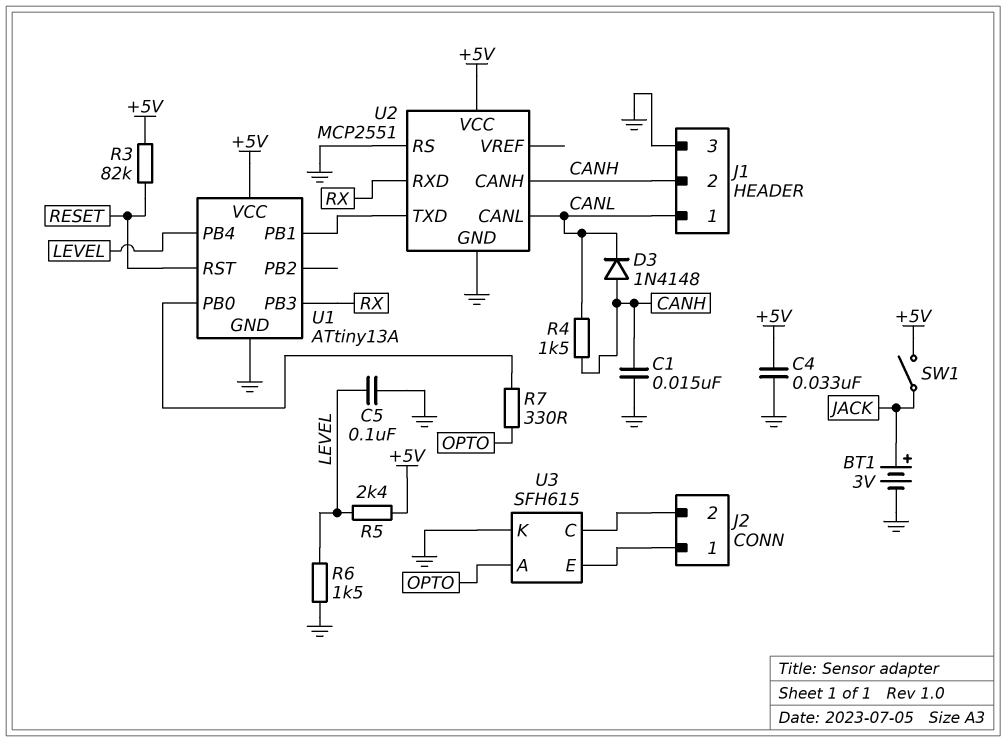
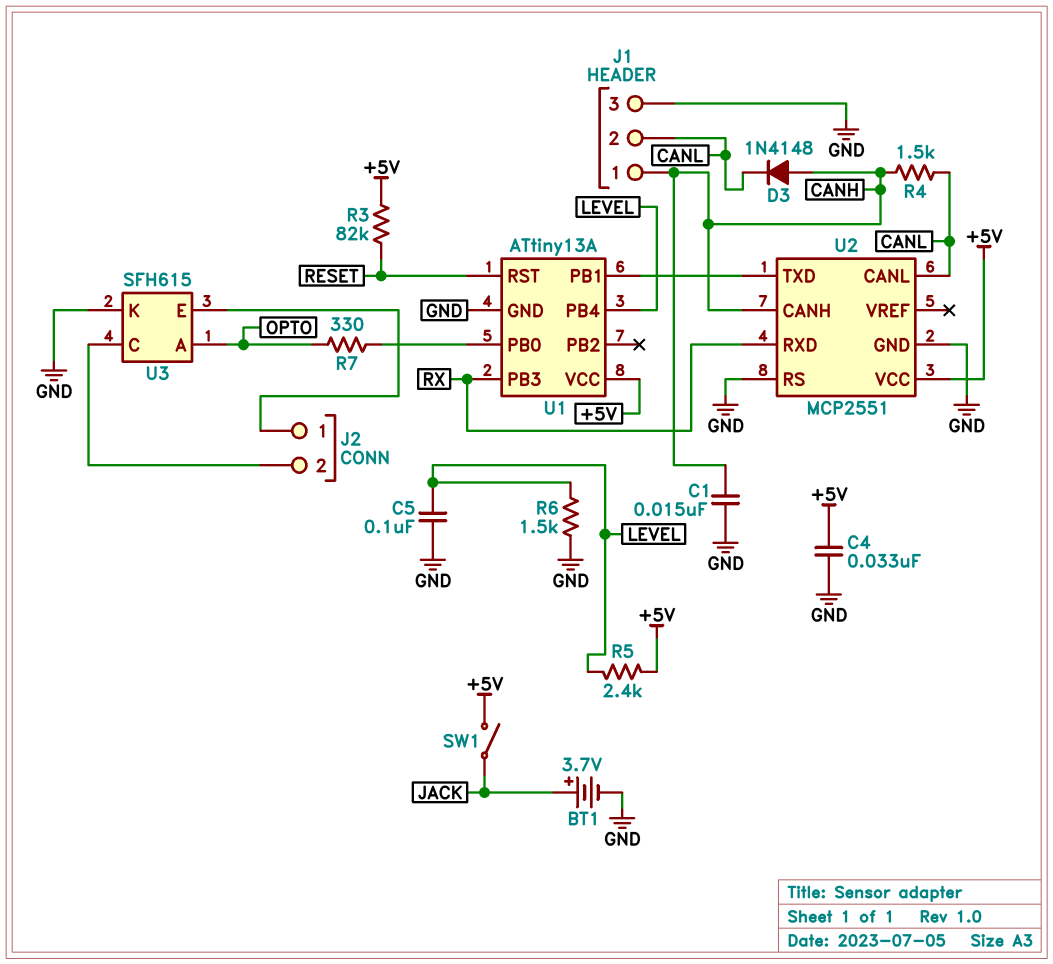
BT1: 3V (plus JACK, minus GND) -> 3.7V (plus JACK, minus GND)
J1 pin 1: CANL -> CANH
J1 pin 2: CANH -> CANL

